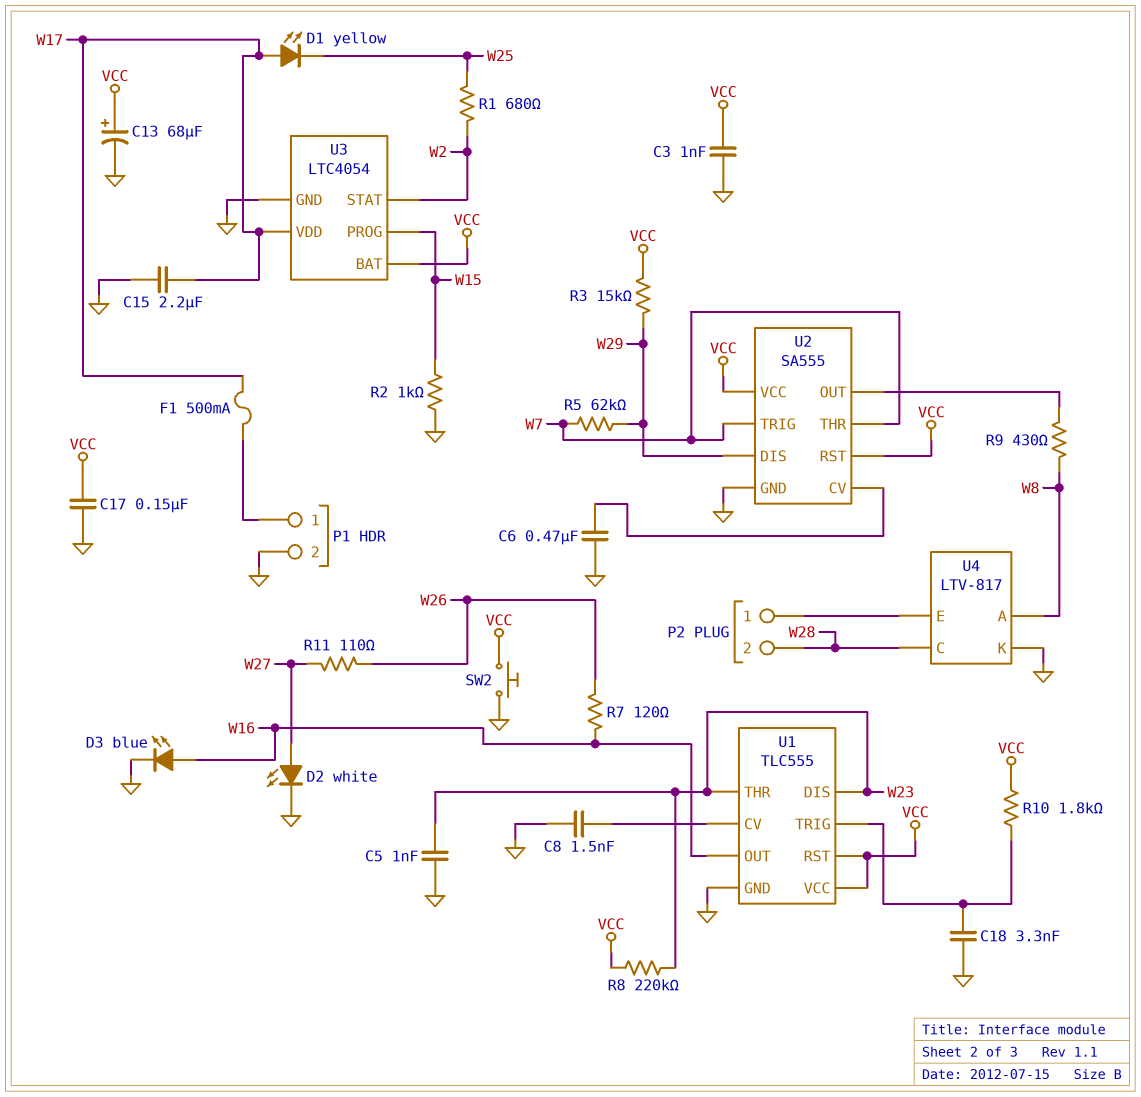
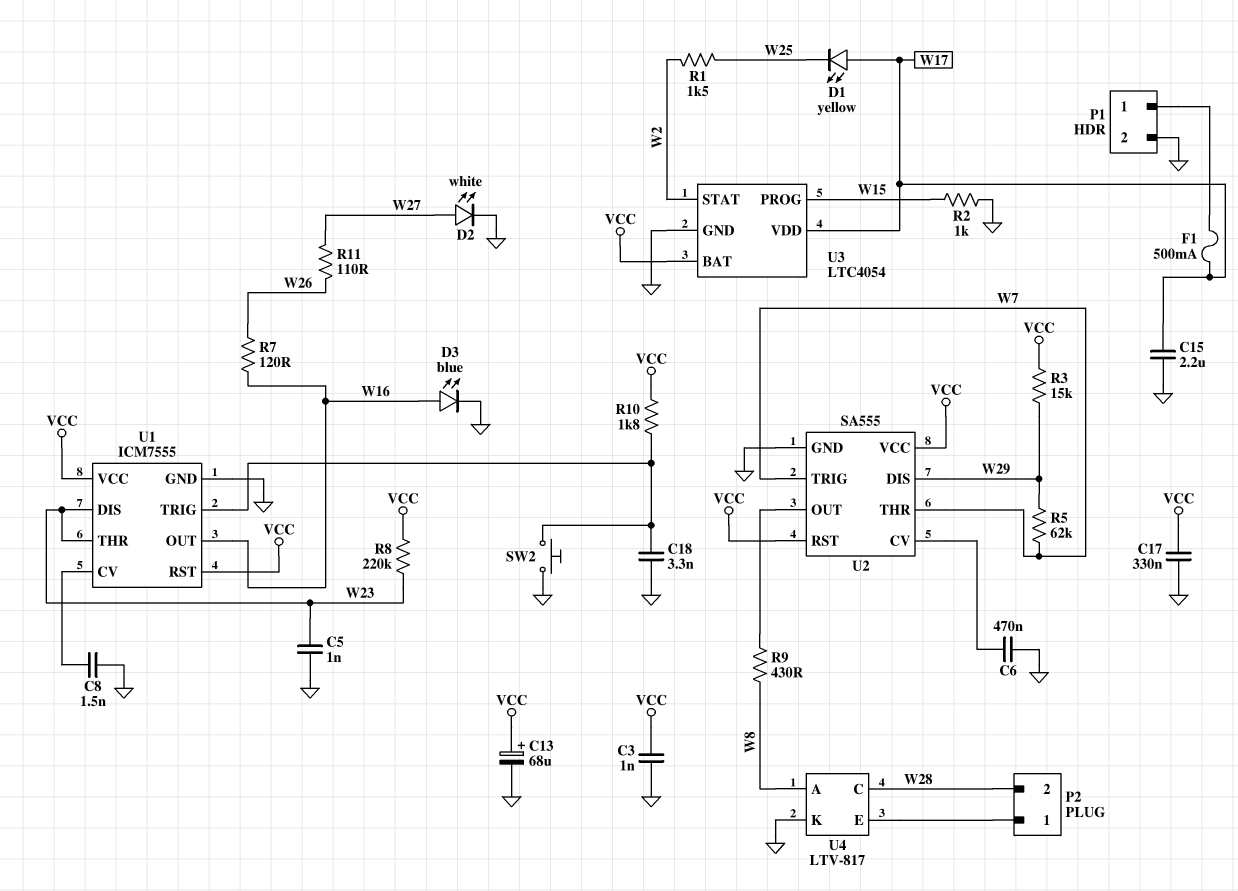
C17: 150nF (GND, VCC) -> 330nF (GND, VCC)
R1: 680 (W2, W25) -> 1.5k (W2, W25)
SW2: button (GND, VCC) -> button (GND, U1/TRIG)
U1: TLC555 -> ICM7555

